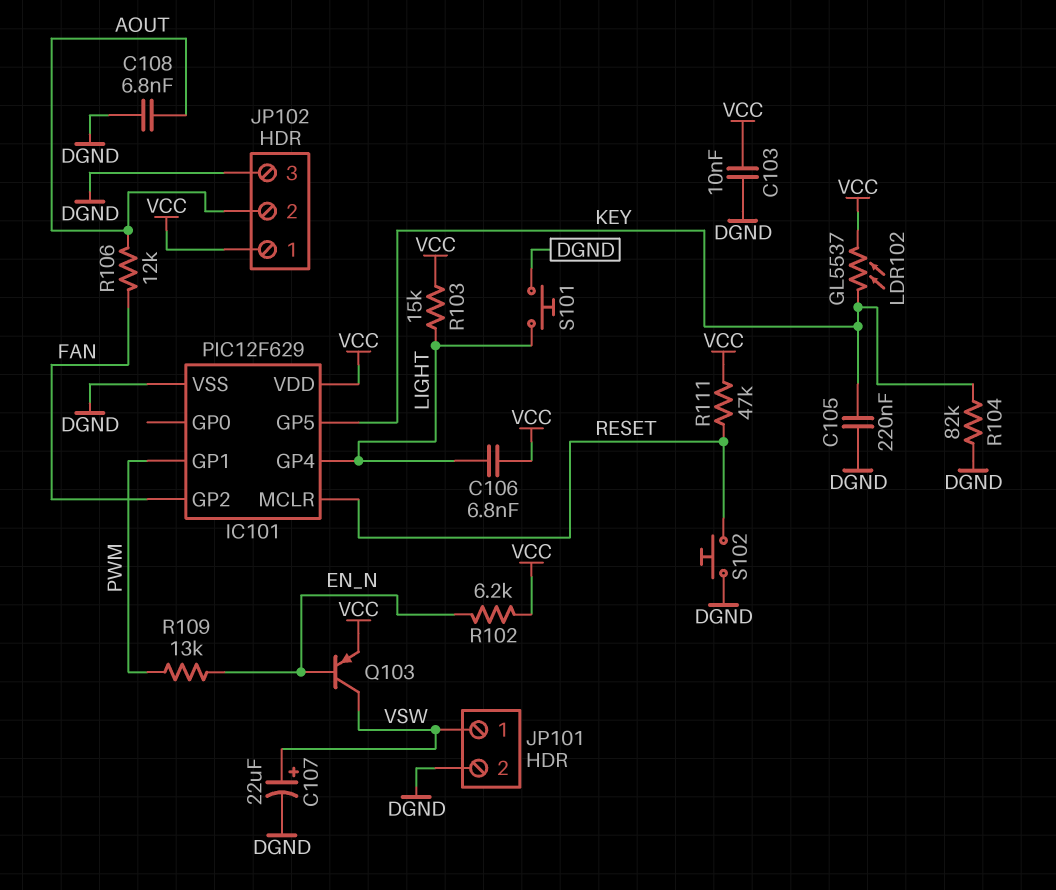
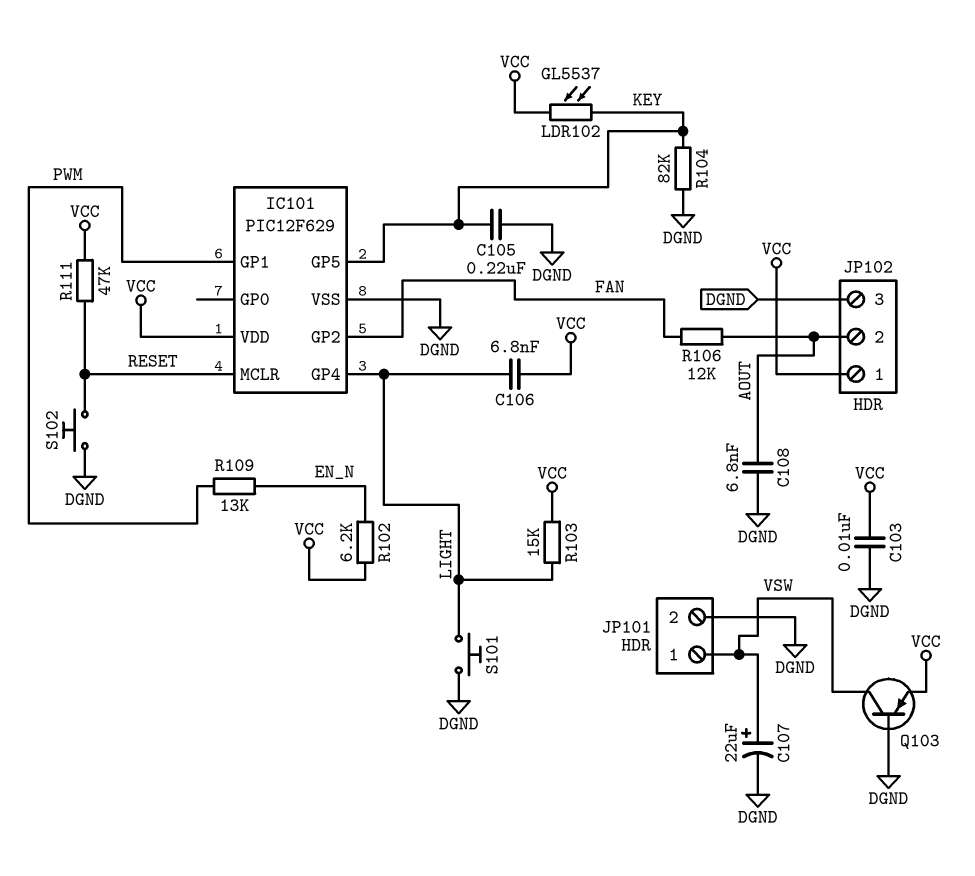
Q103: PNP (B EN_N, C VSW, E VCC) -> PNP (B DGND, C VSW, E VCC)

